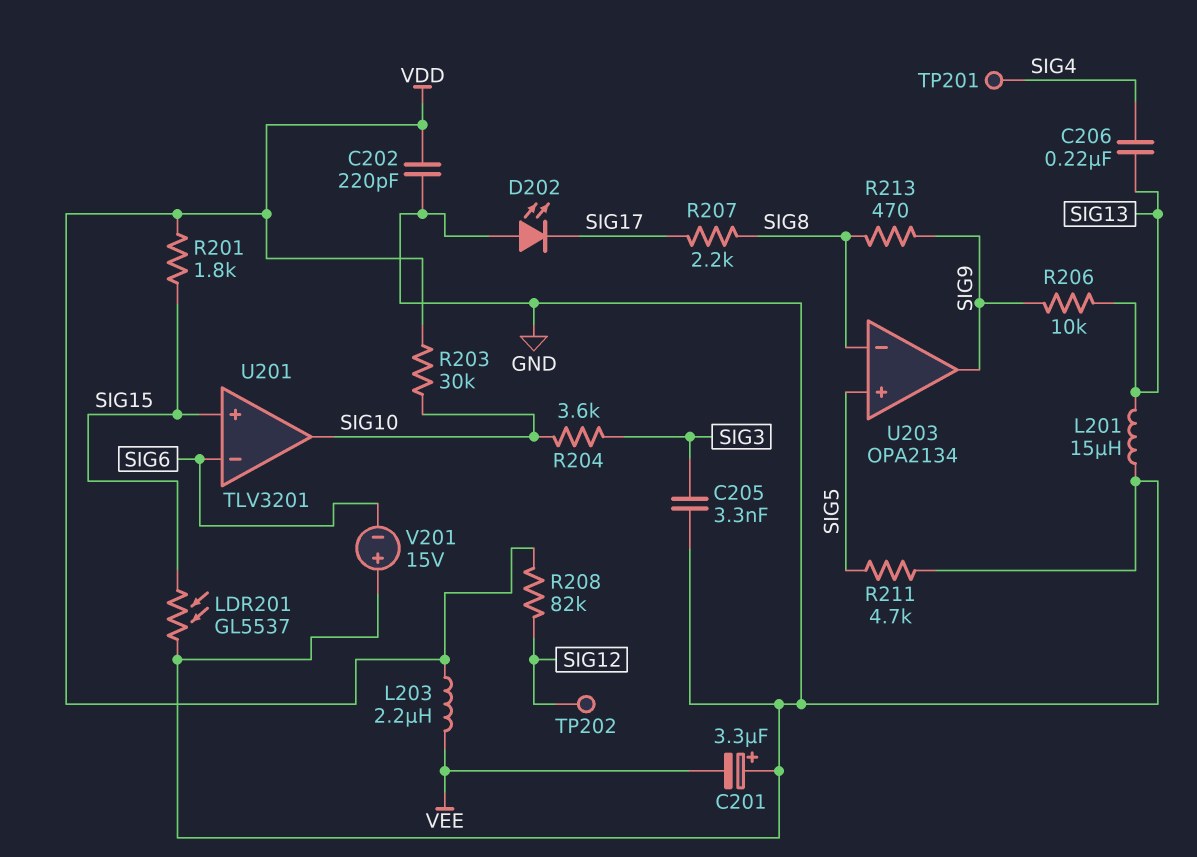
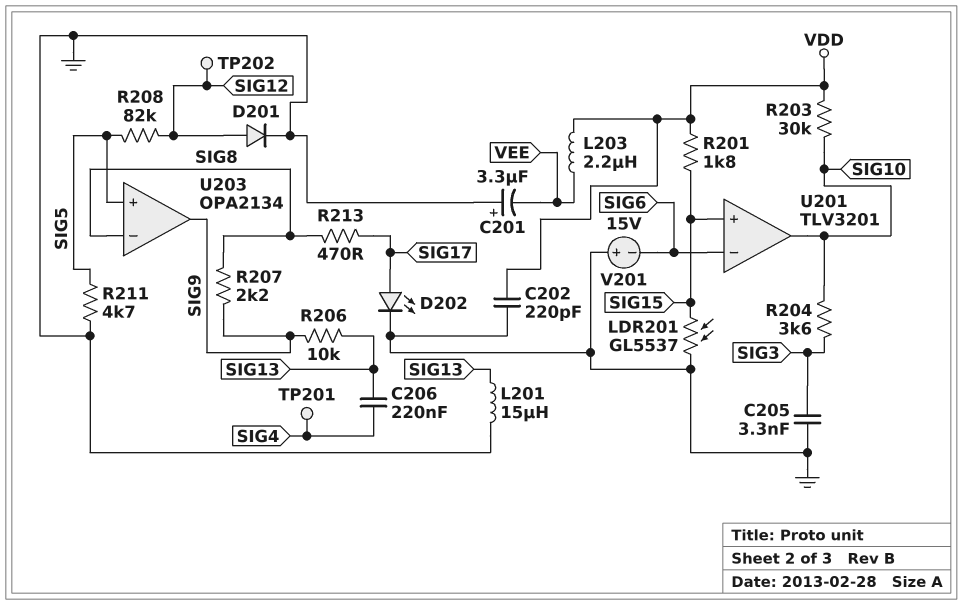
D201: none -> diode (A SIG12, K GND)
D202: LED (A GND, K SIG17) -> LED (A SIG17, K GND)
R207: 2.2k (SIG8, SIG17) -> 2.2k (SIG8, SIG9)
R208: 82k (SIG12, VDD) -> 82k (SIG5, SIG12)
R213: 470 (SIG8, SIG9) -> 470 (SIG8, SIG17)

